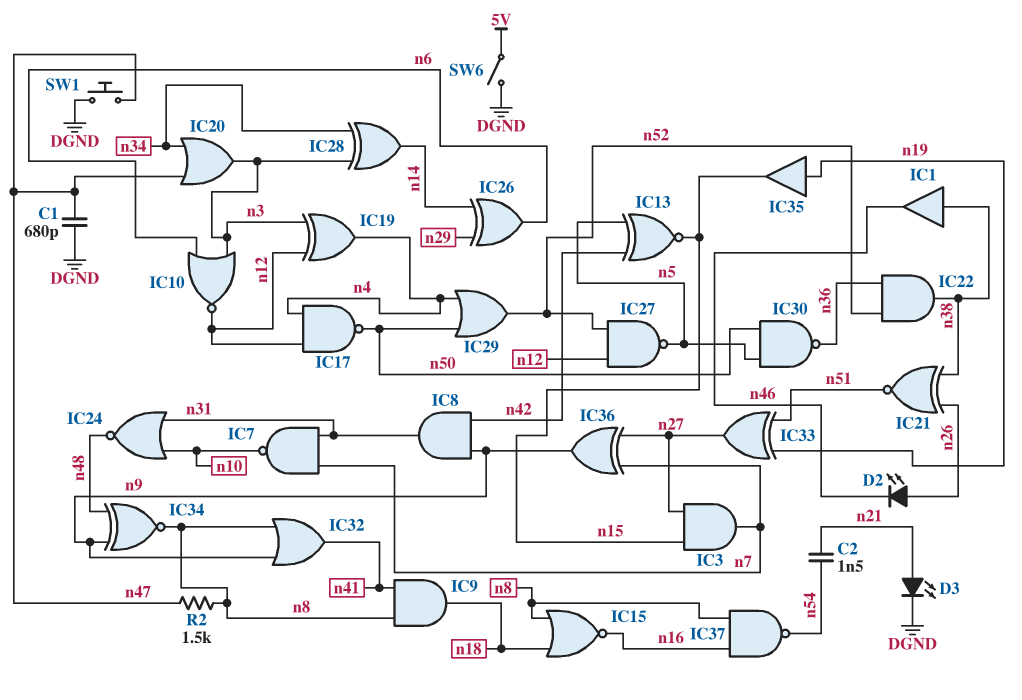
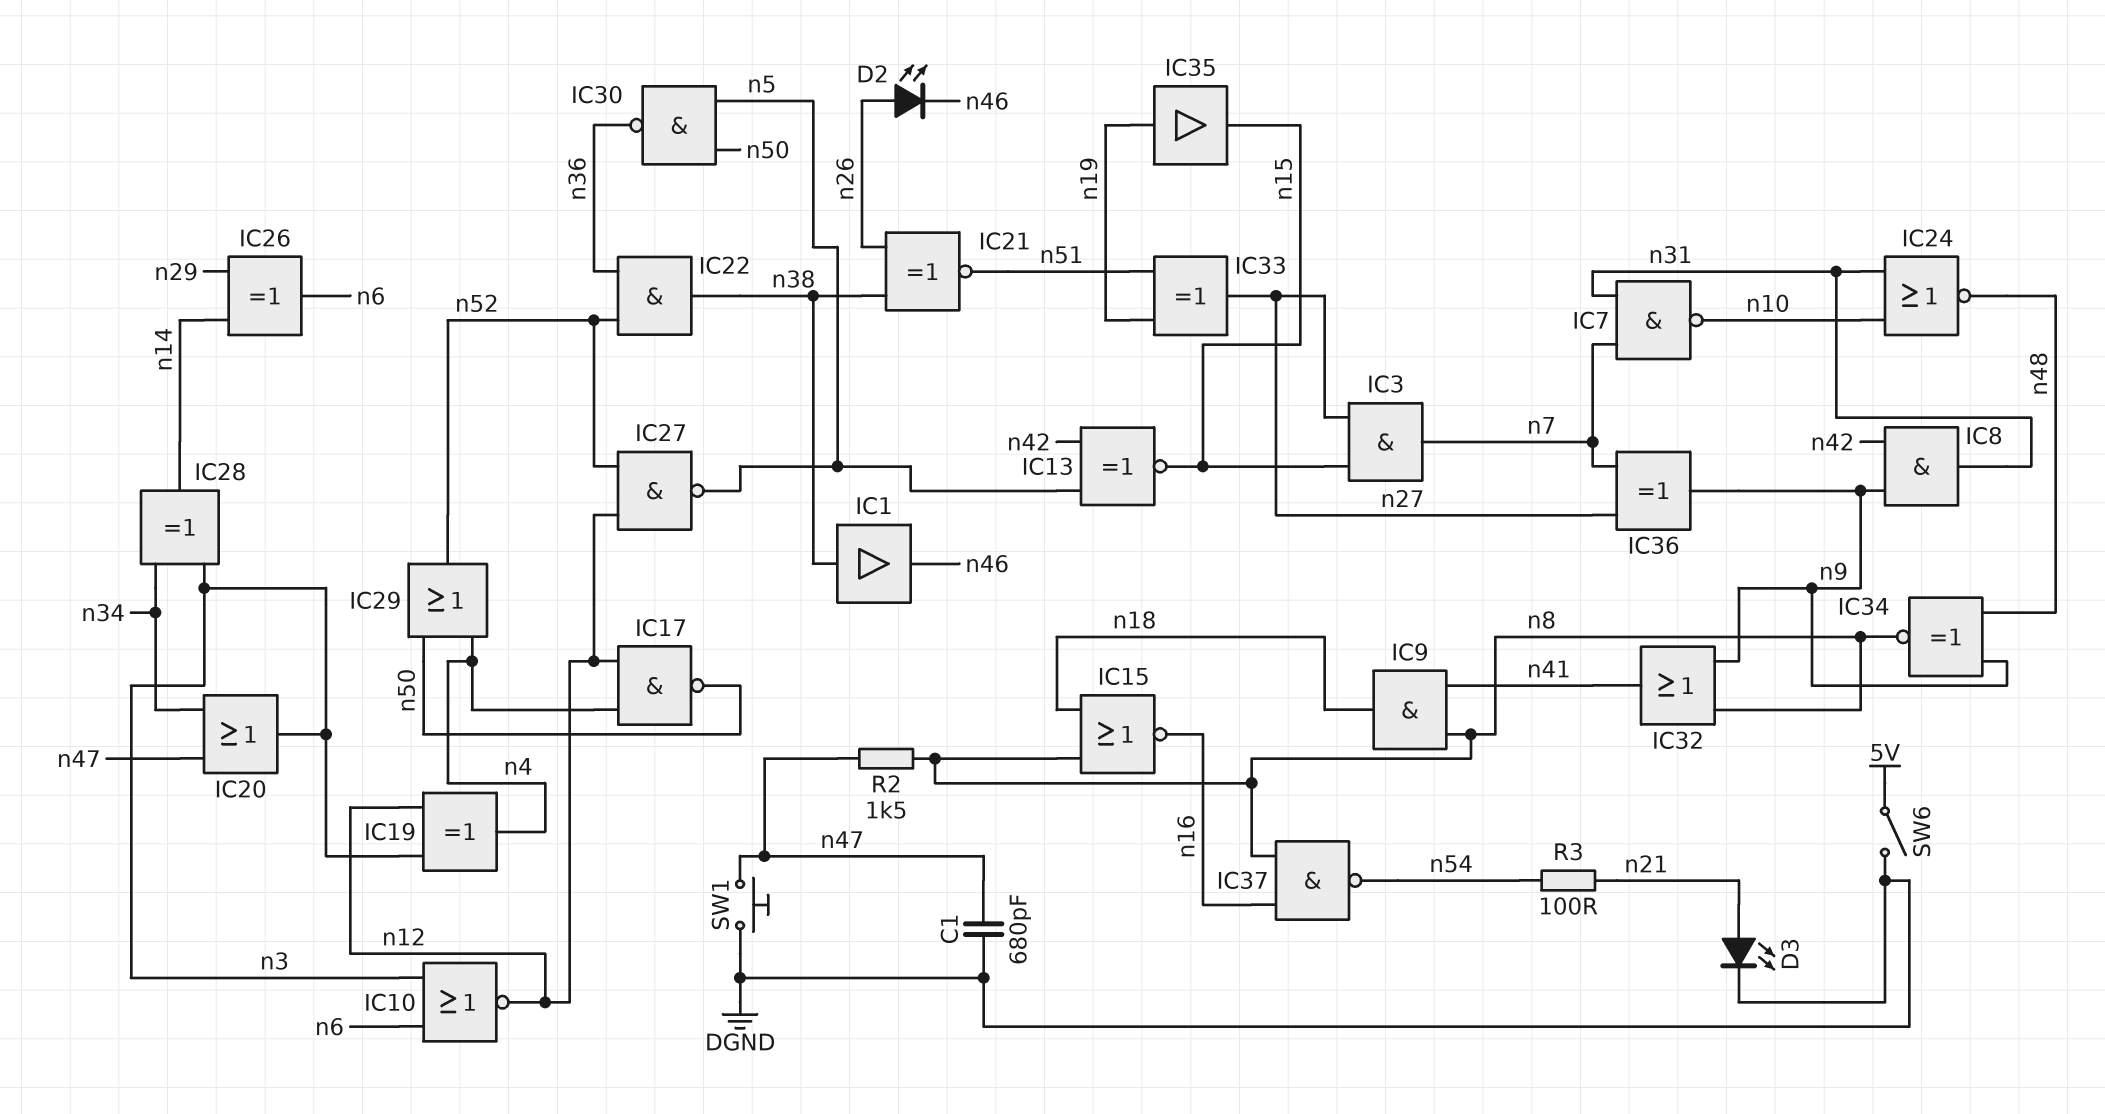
C2: 1.5nF (n21, n54) -> none
R3: none -> 100 (n21, n54)

